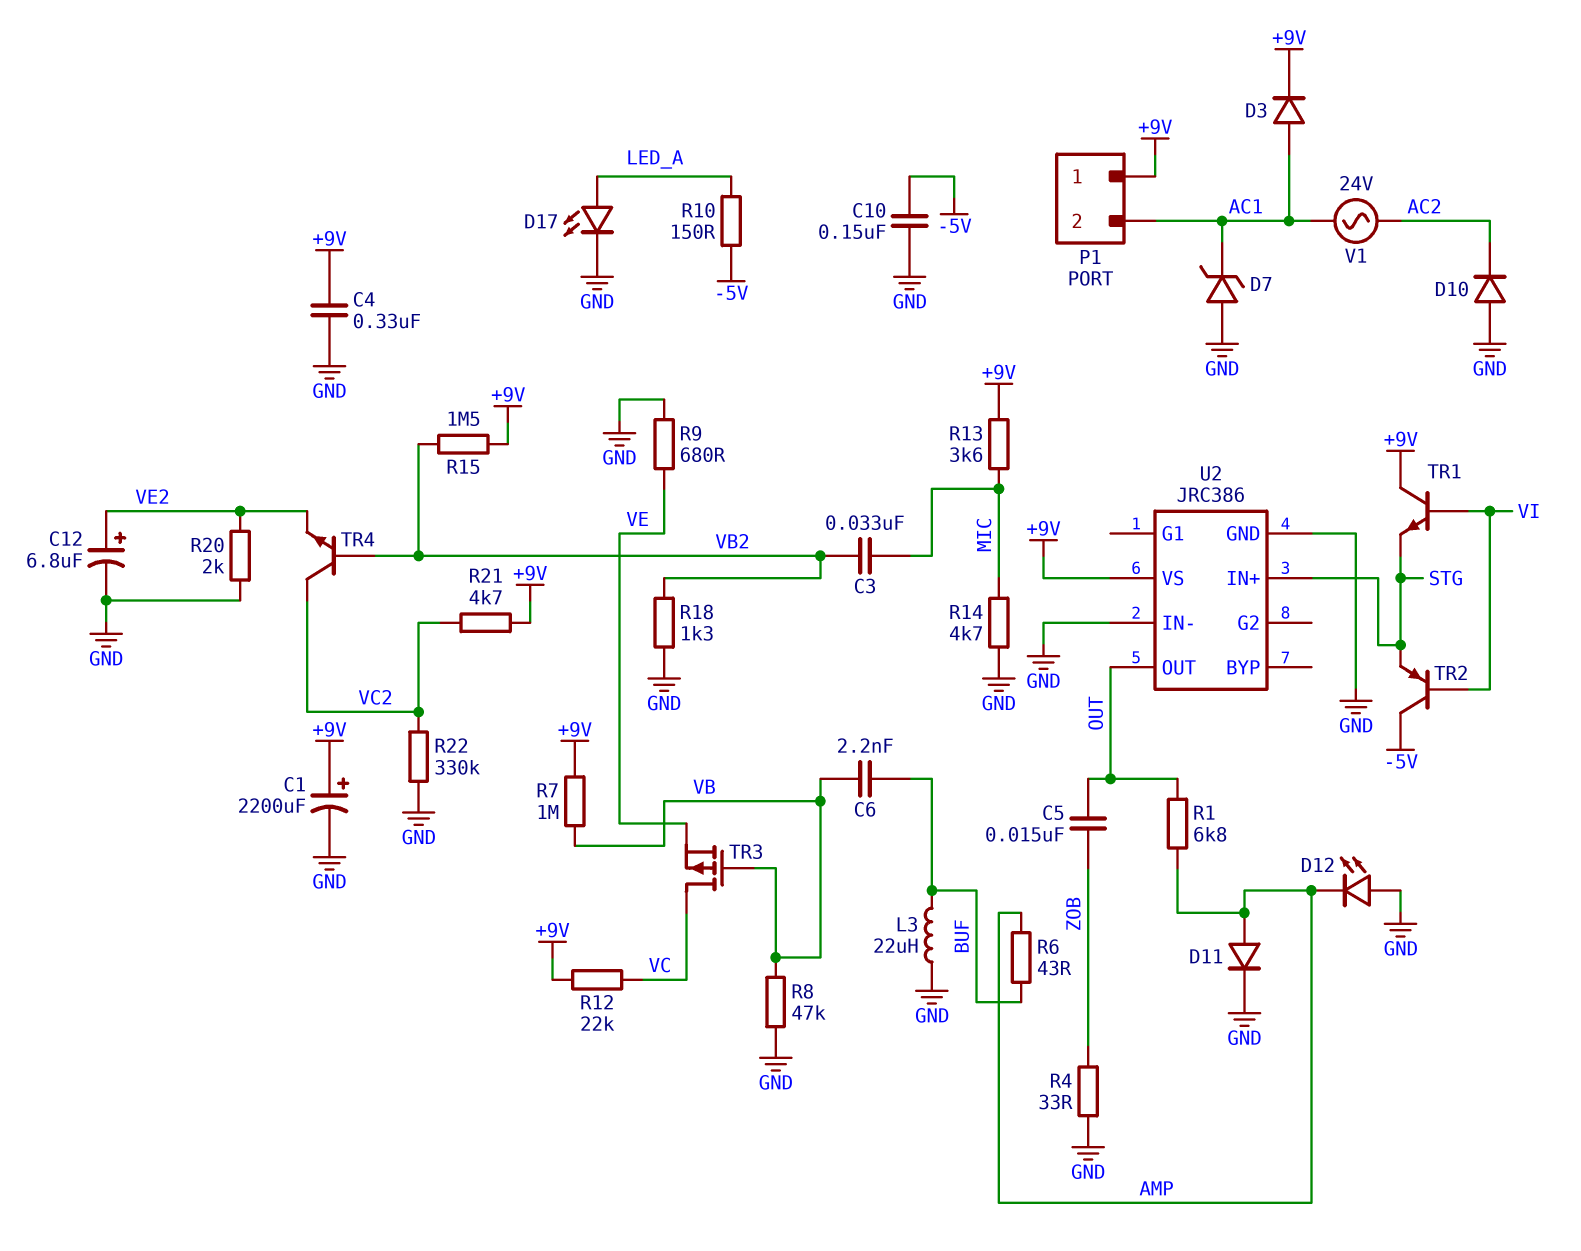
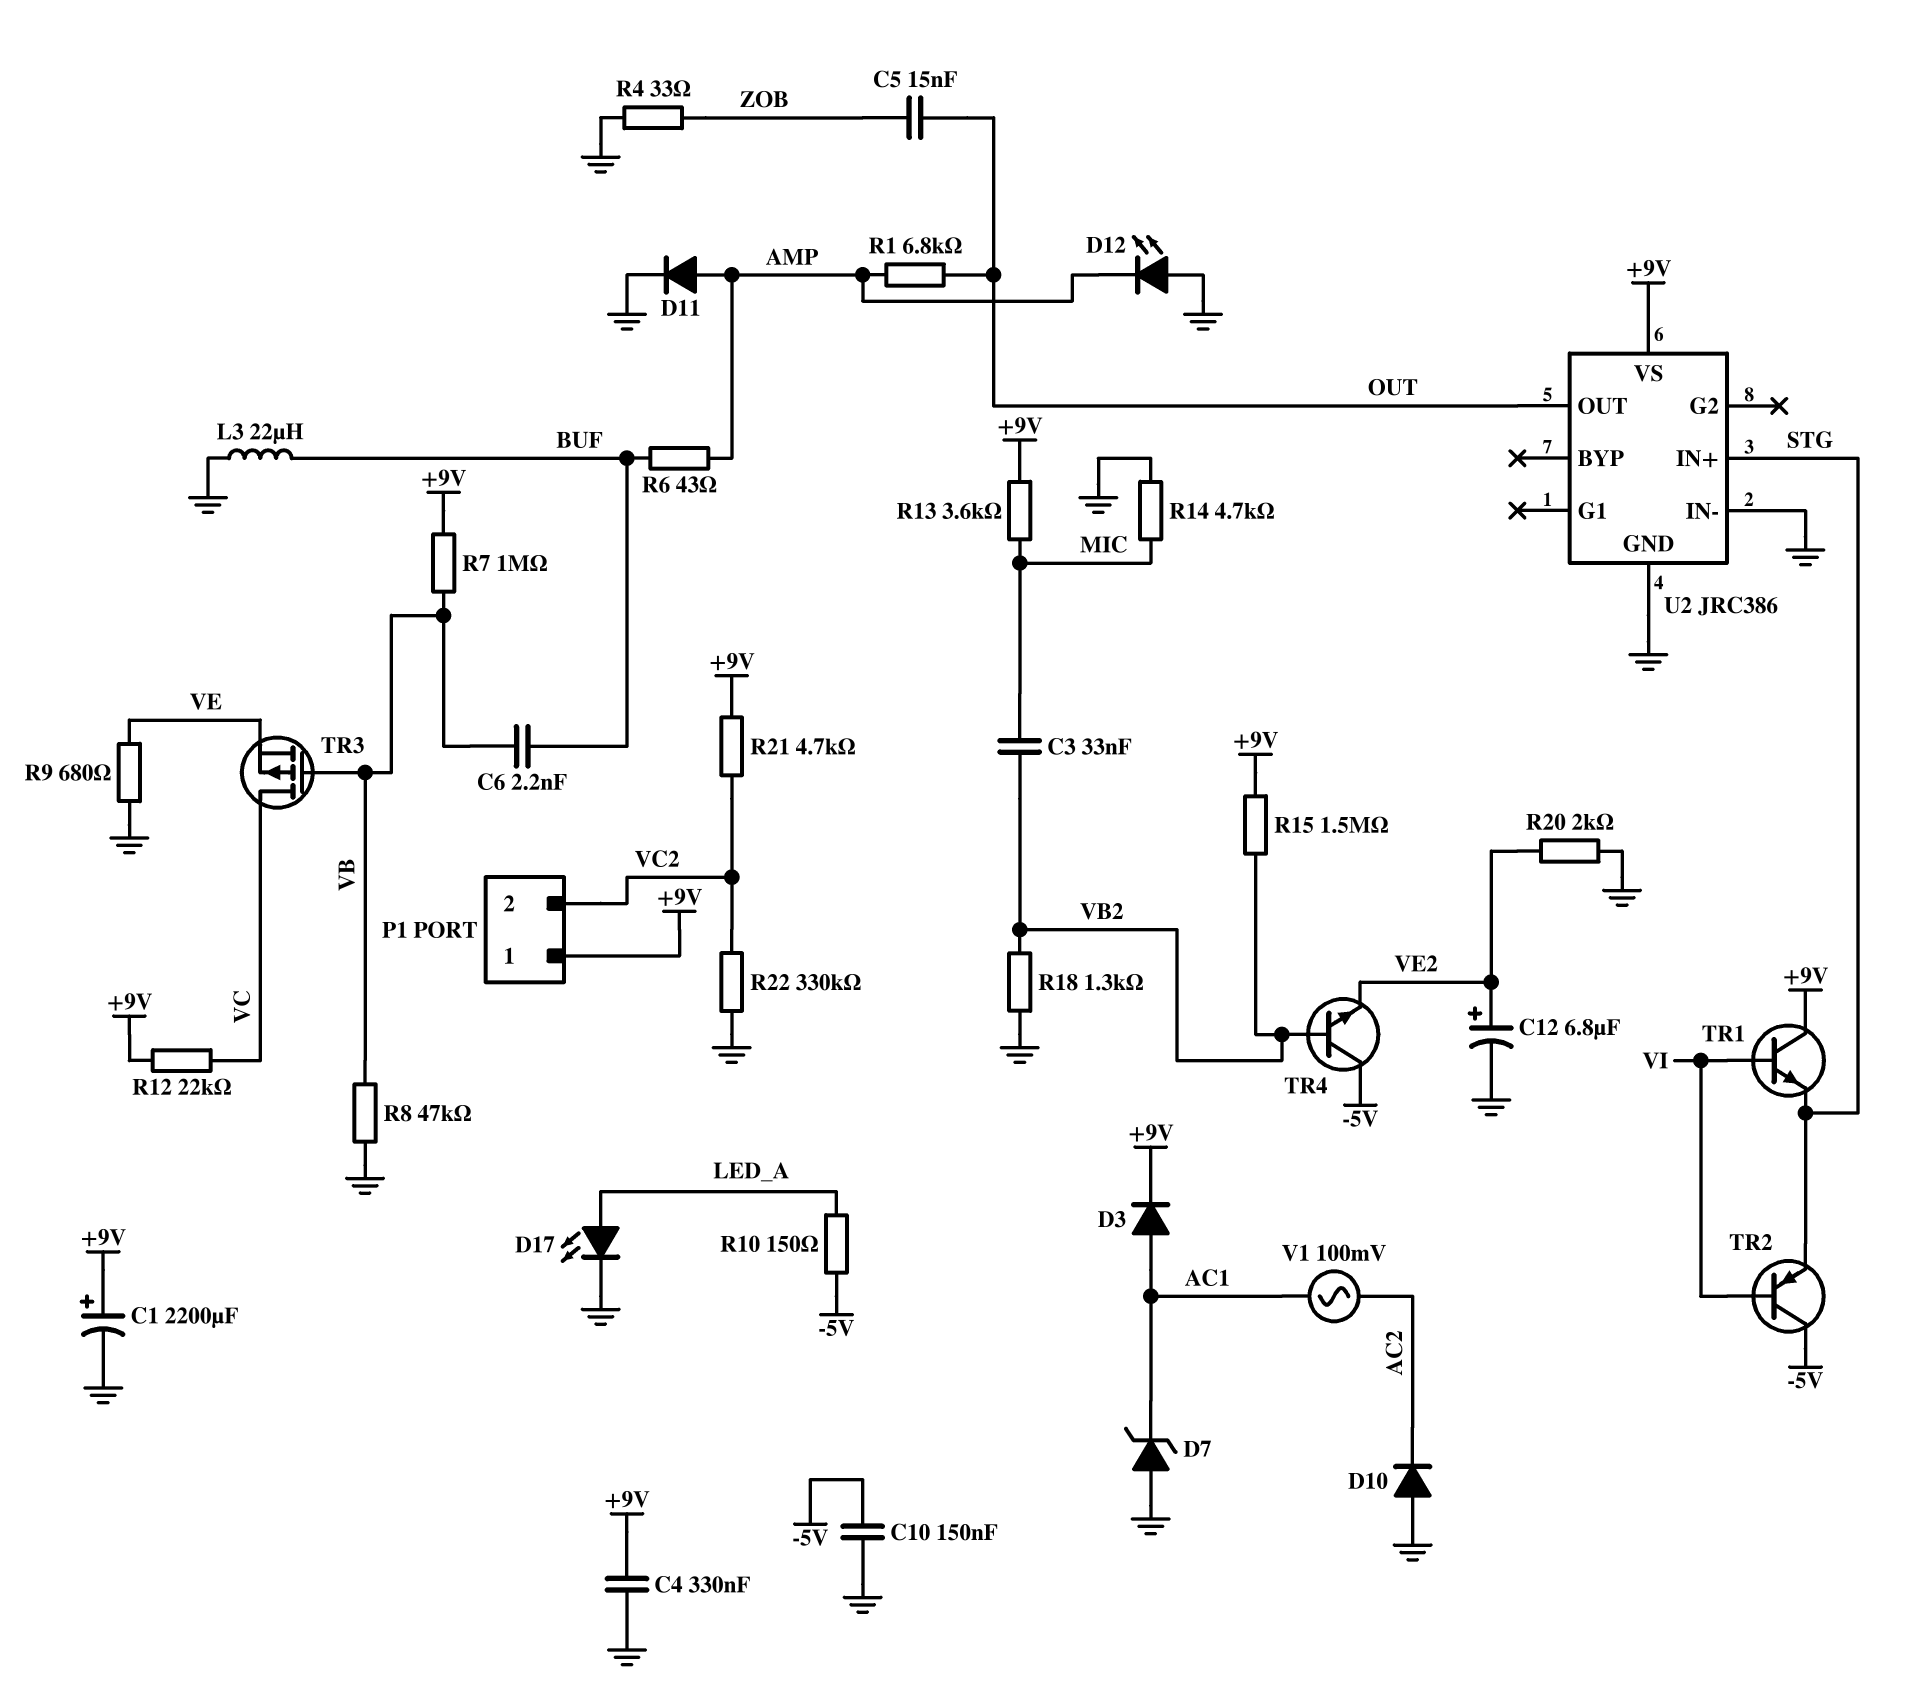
P1 pin 2: AC1 -> VC2
TR4: NPN (B VB2, C VC2, E VE2) -> NPN (B VB2, C -5V, E VE2)
V1: AC 24V (AC1, AC2) -> AC 100mV (AC1, AC2)

